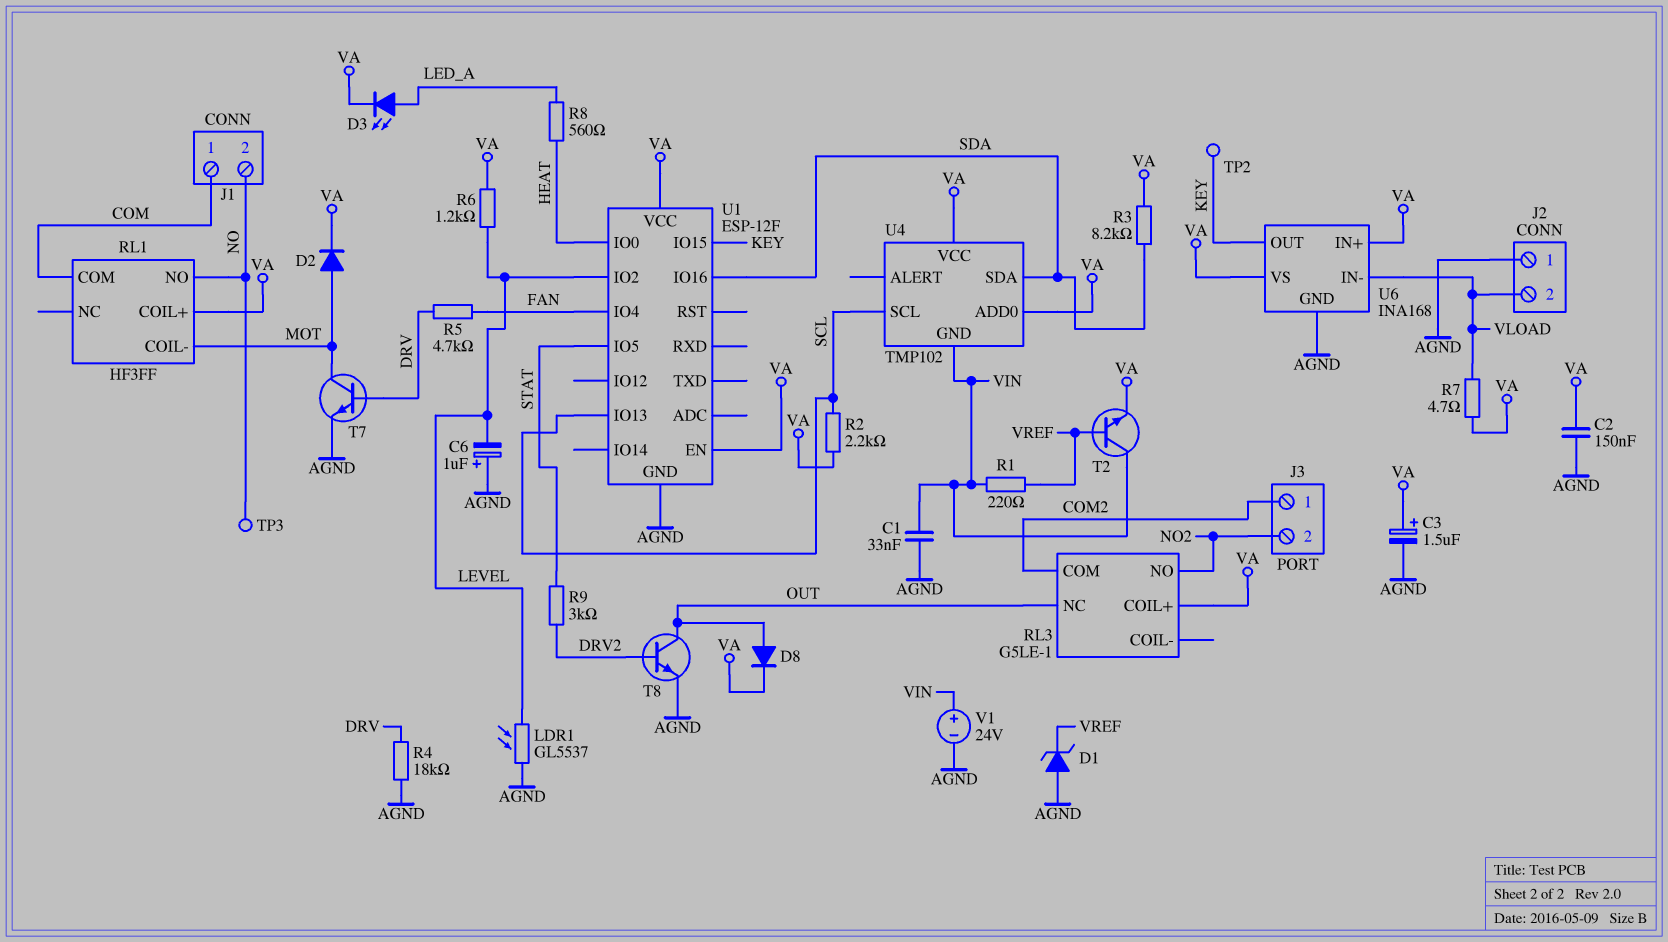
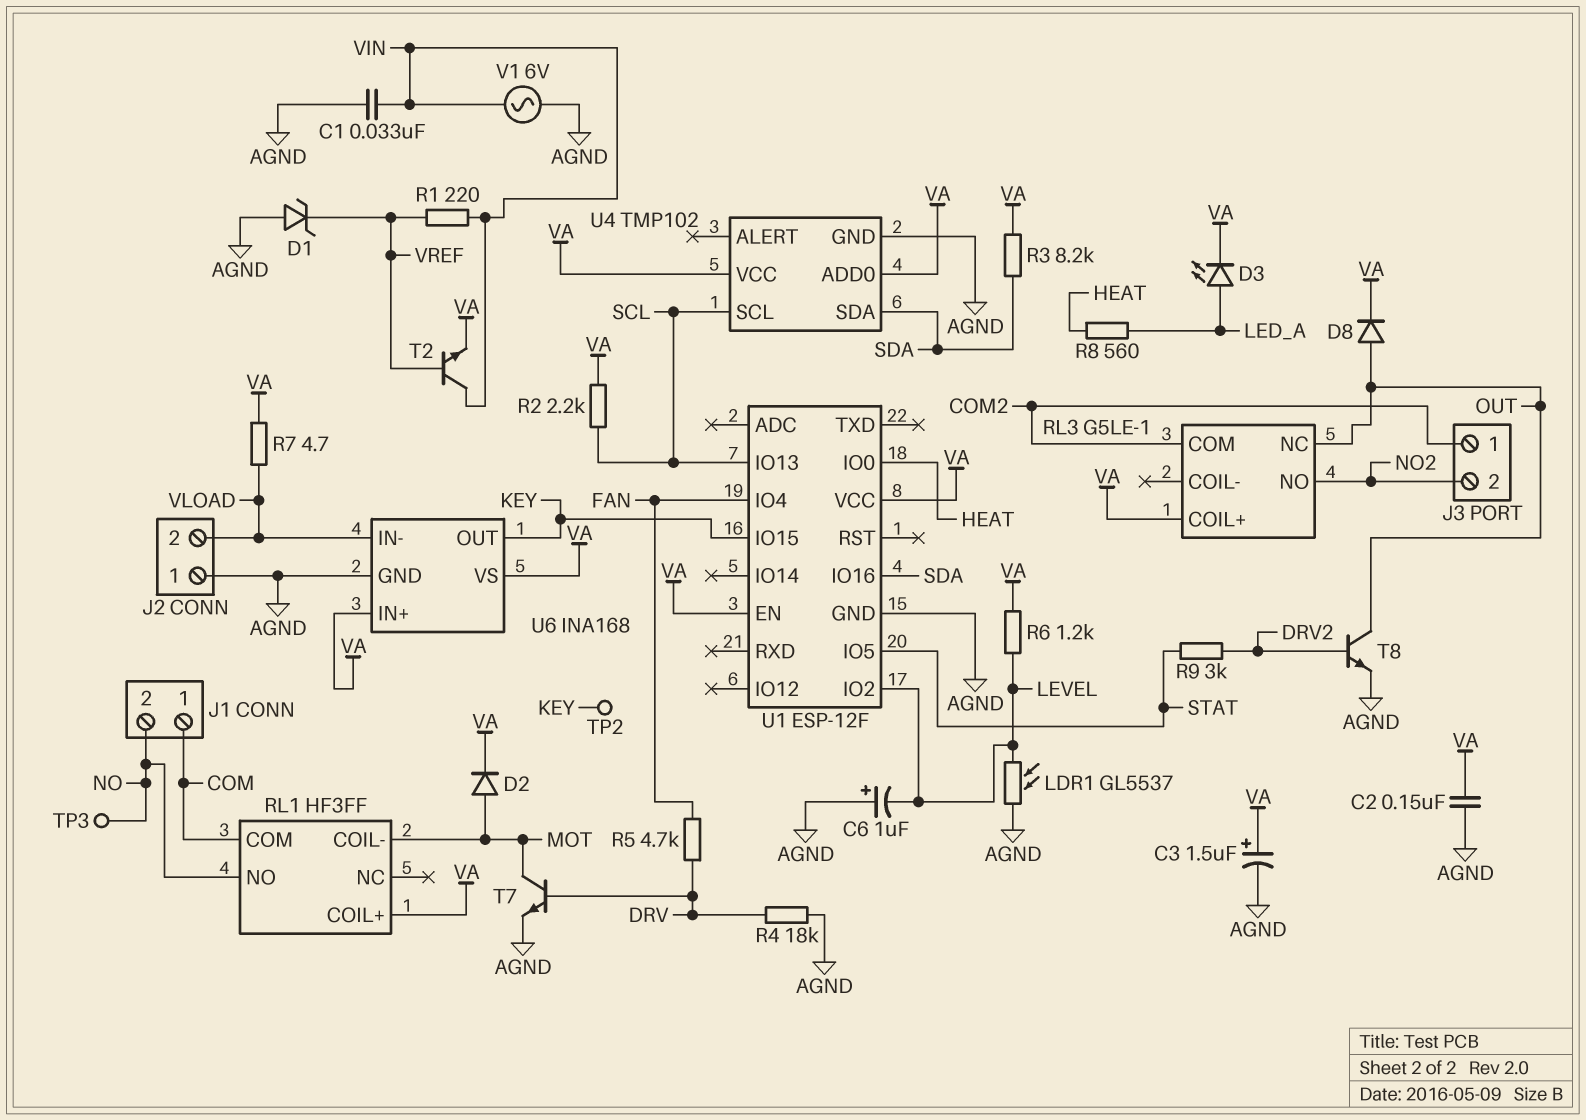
U4 pin GND: VIN -> AGND
V1: 24V (plus VIN, minus AGND) -> AC 6V (AGND, VIN)

